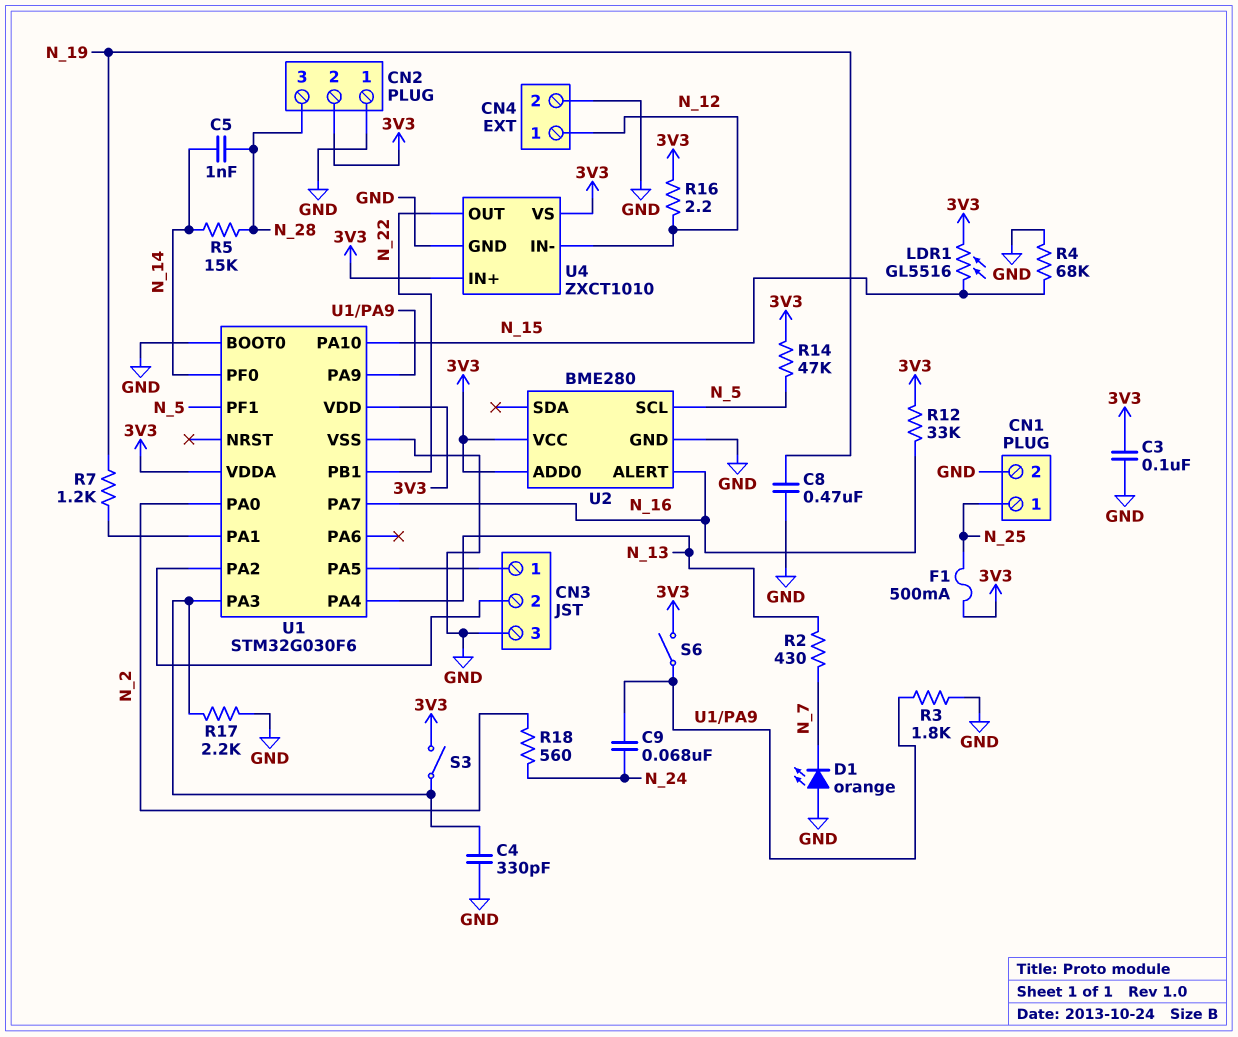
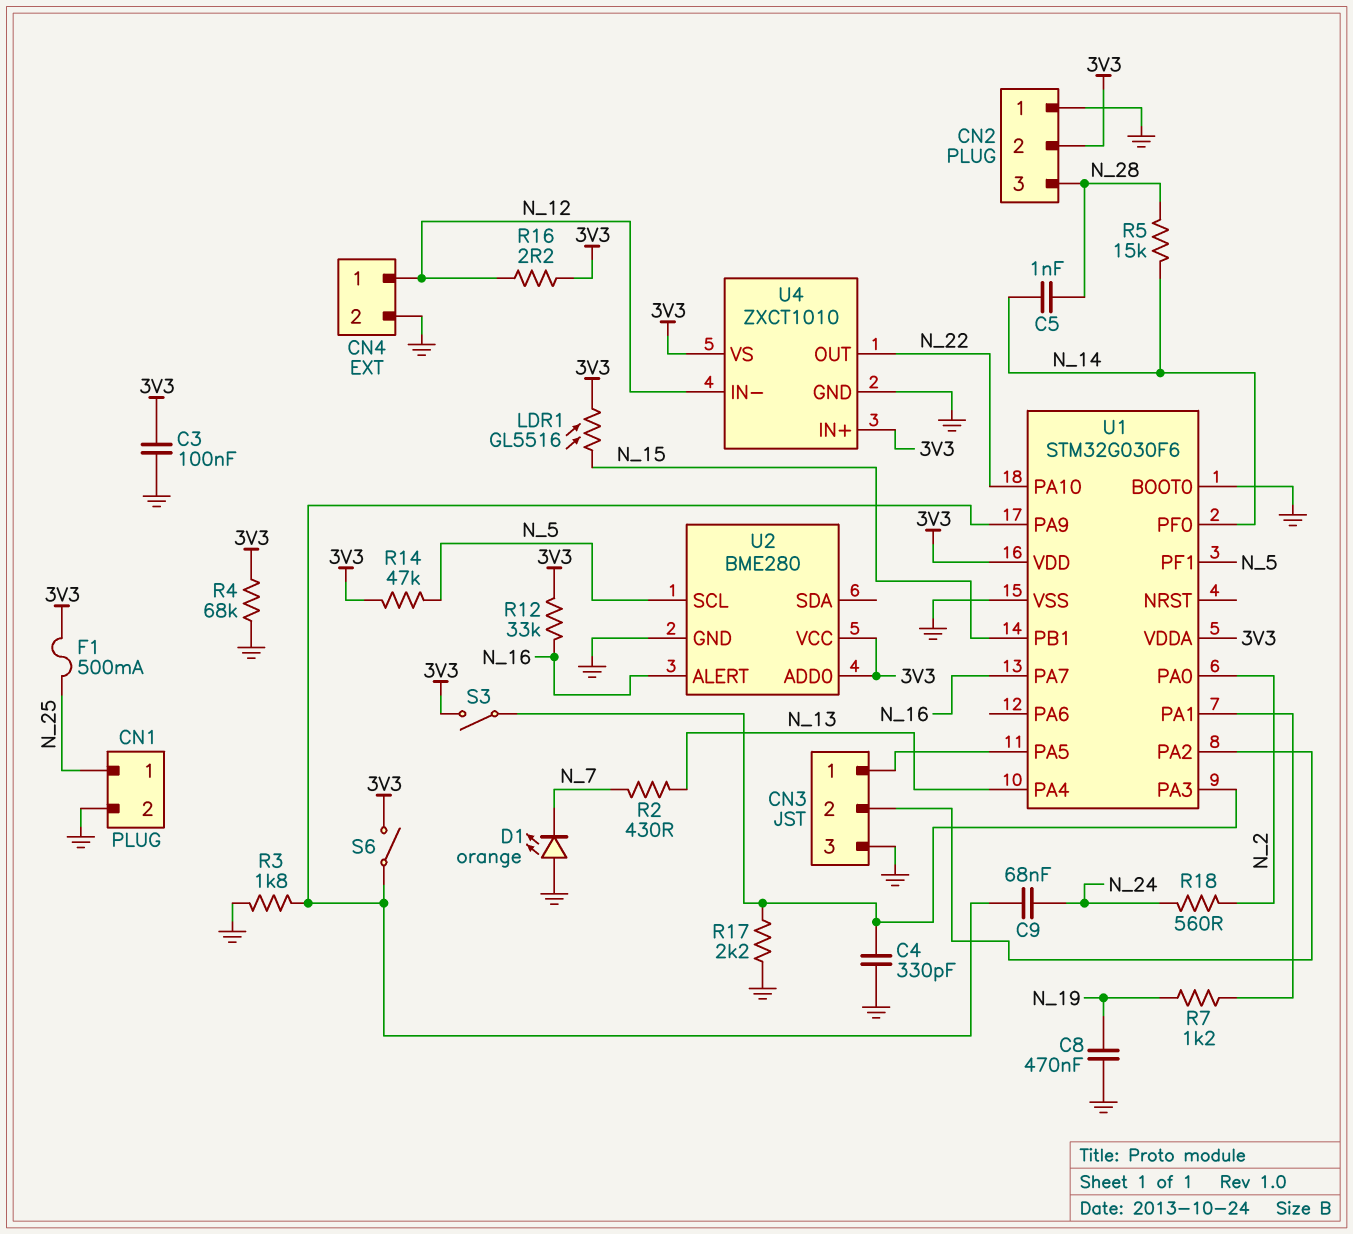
R4: 68k (GND, N_15) -> 68k (3V3, GND)
U1 pin PA10: N_15 -> N_22
U1 pin PB1: N_22 -> N_15

